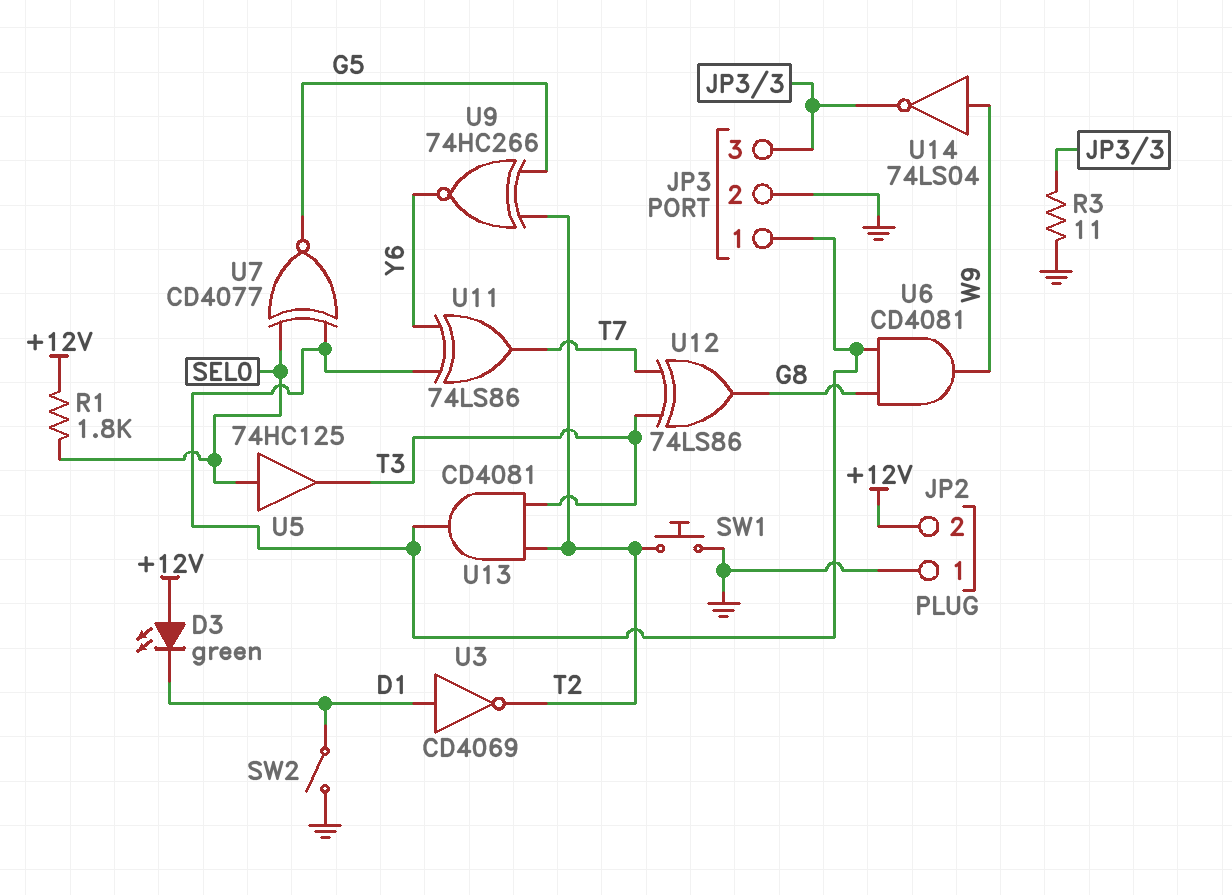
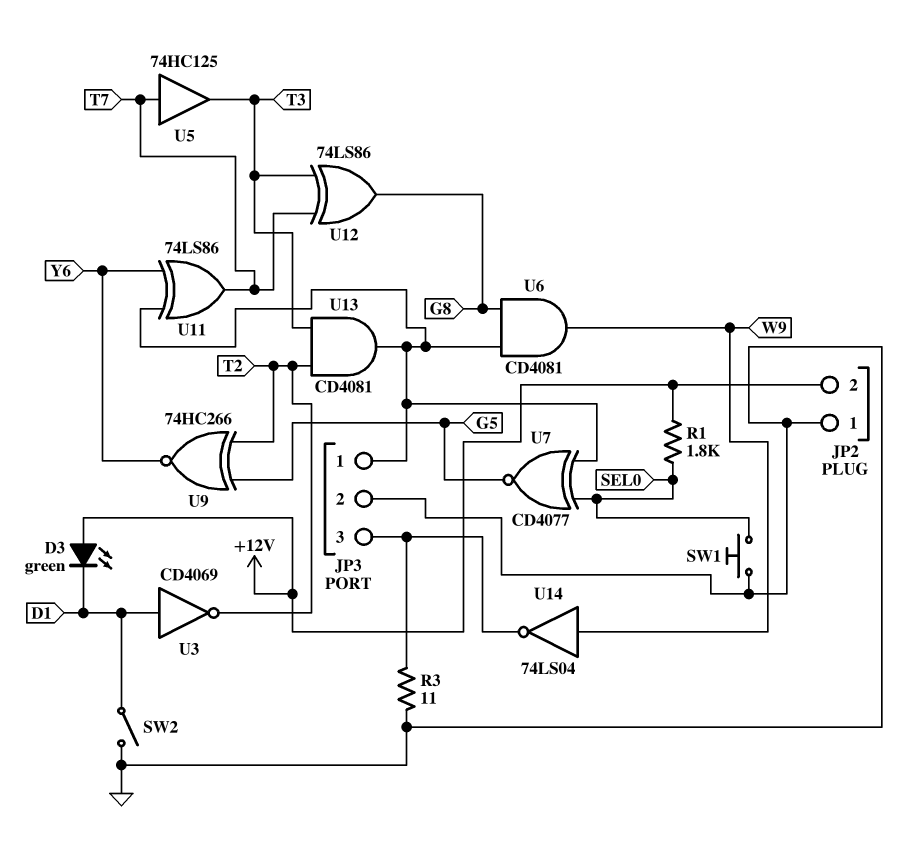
SW1: button (GND, T2) -> button (GND, SEL0)
U5: buffer 74HC125 (in SEL0, out T3) -> buffer 74HC125 (in T7, out T3)

